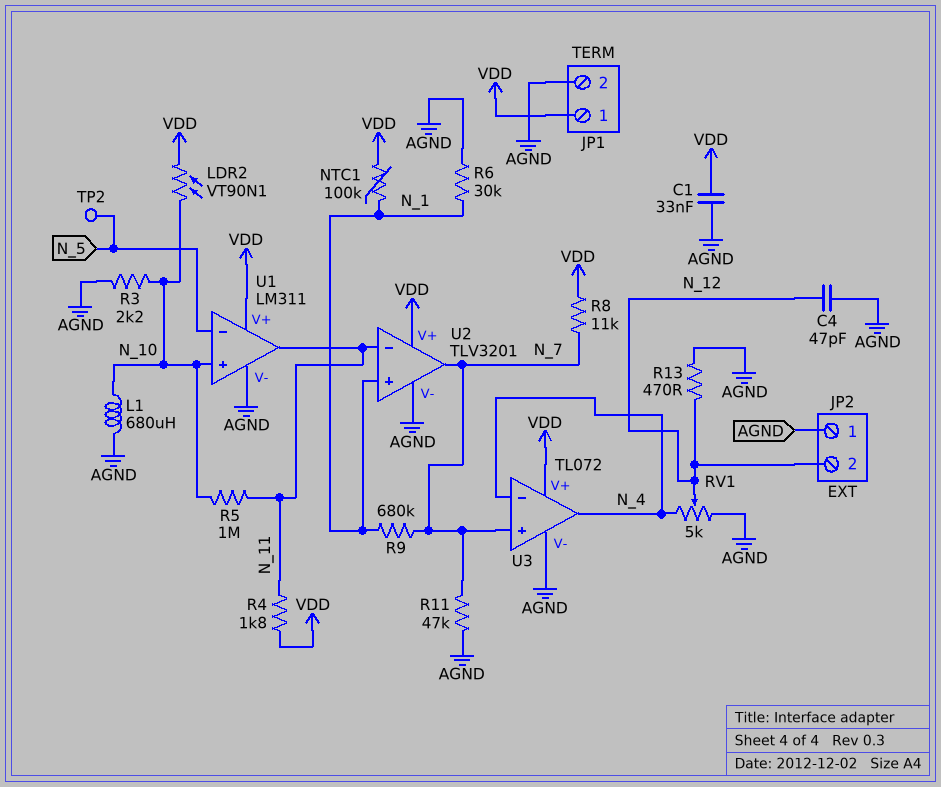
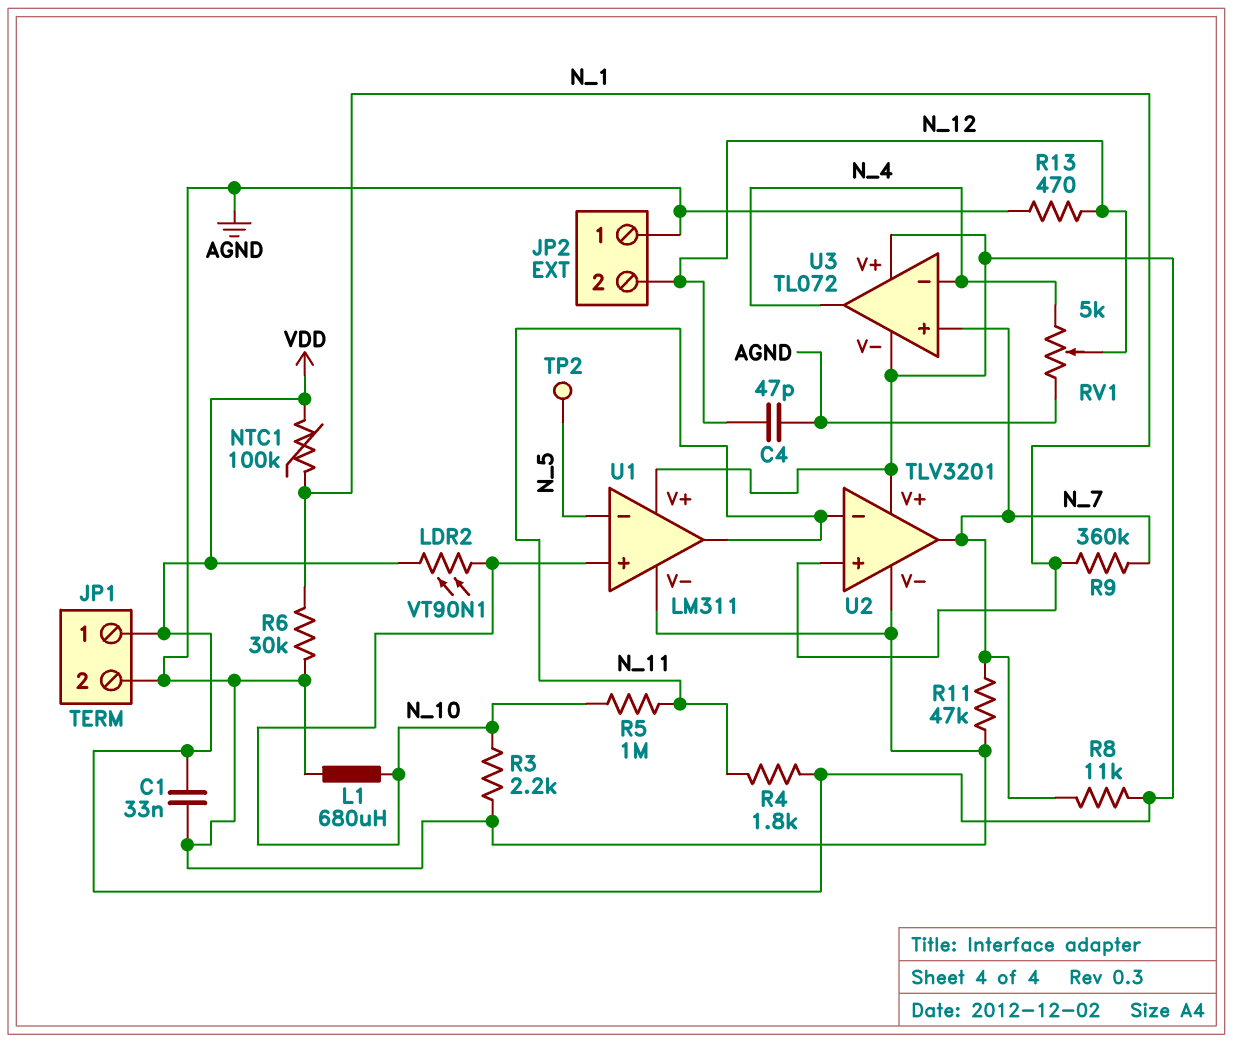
R9: 680k (N_1, N_7) -> 360k (N_1, N_7)
U3 pin V-: AGND -> VDD

